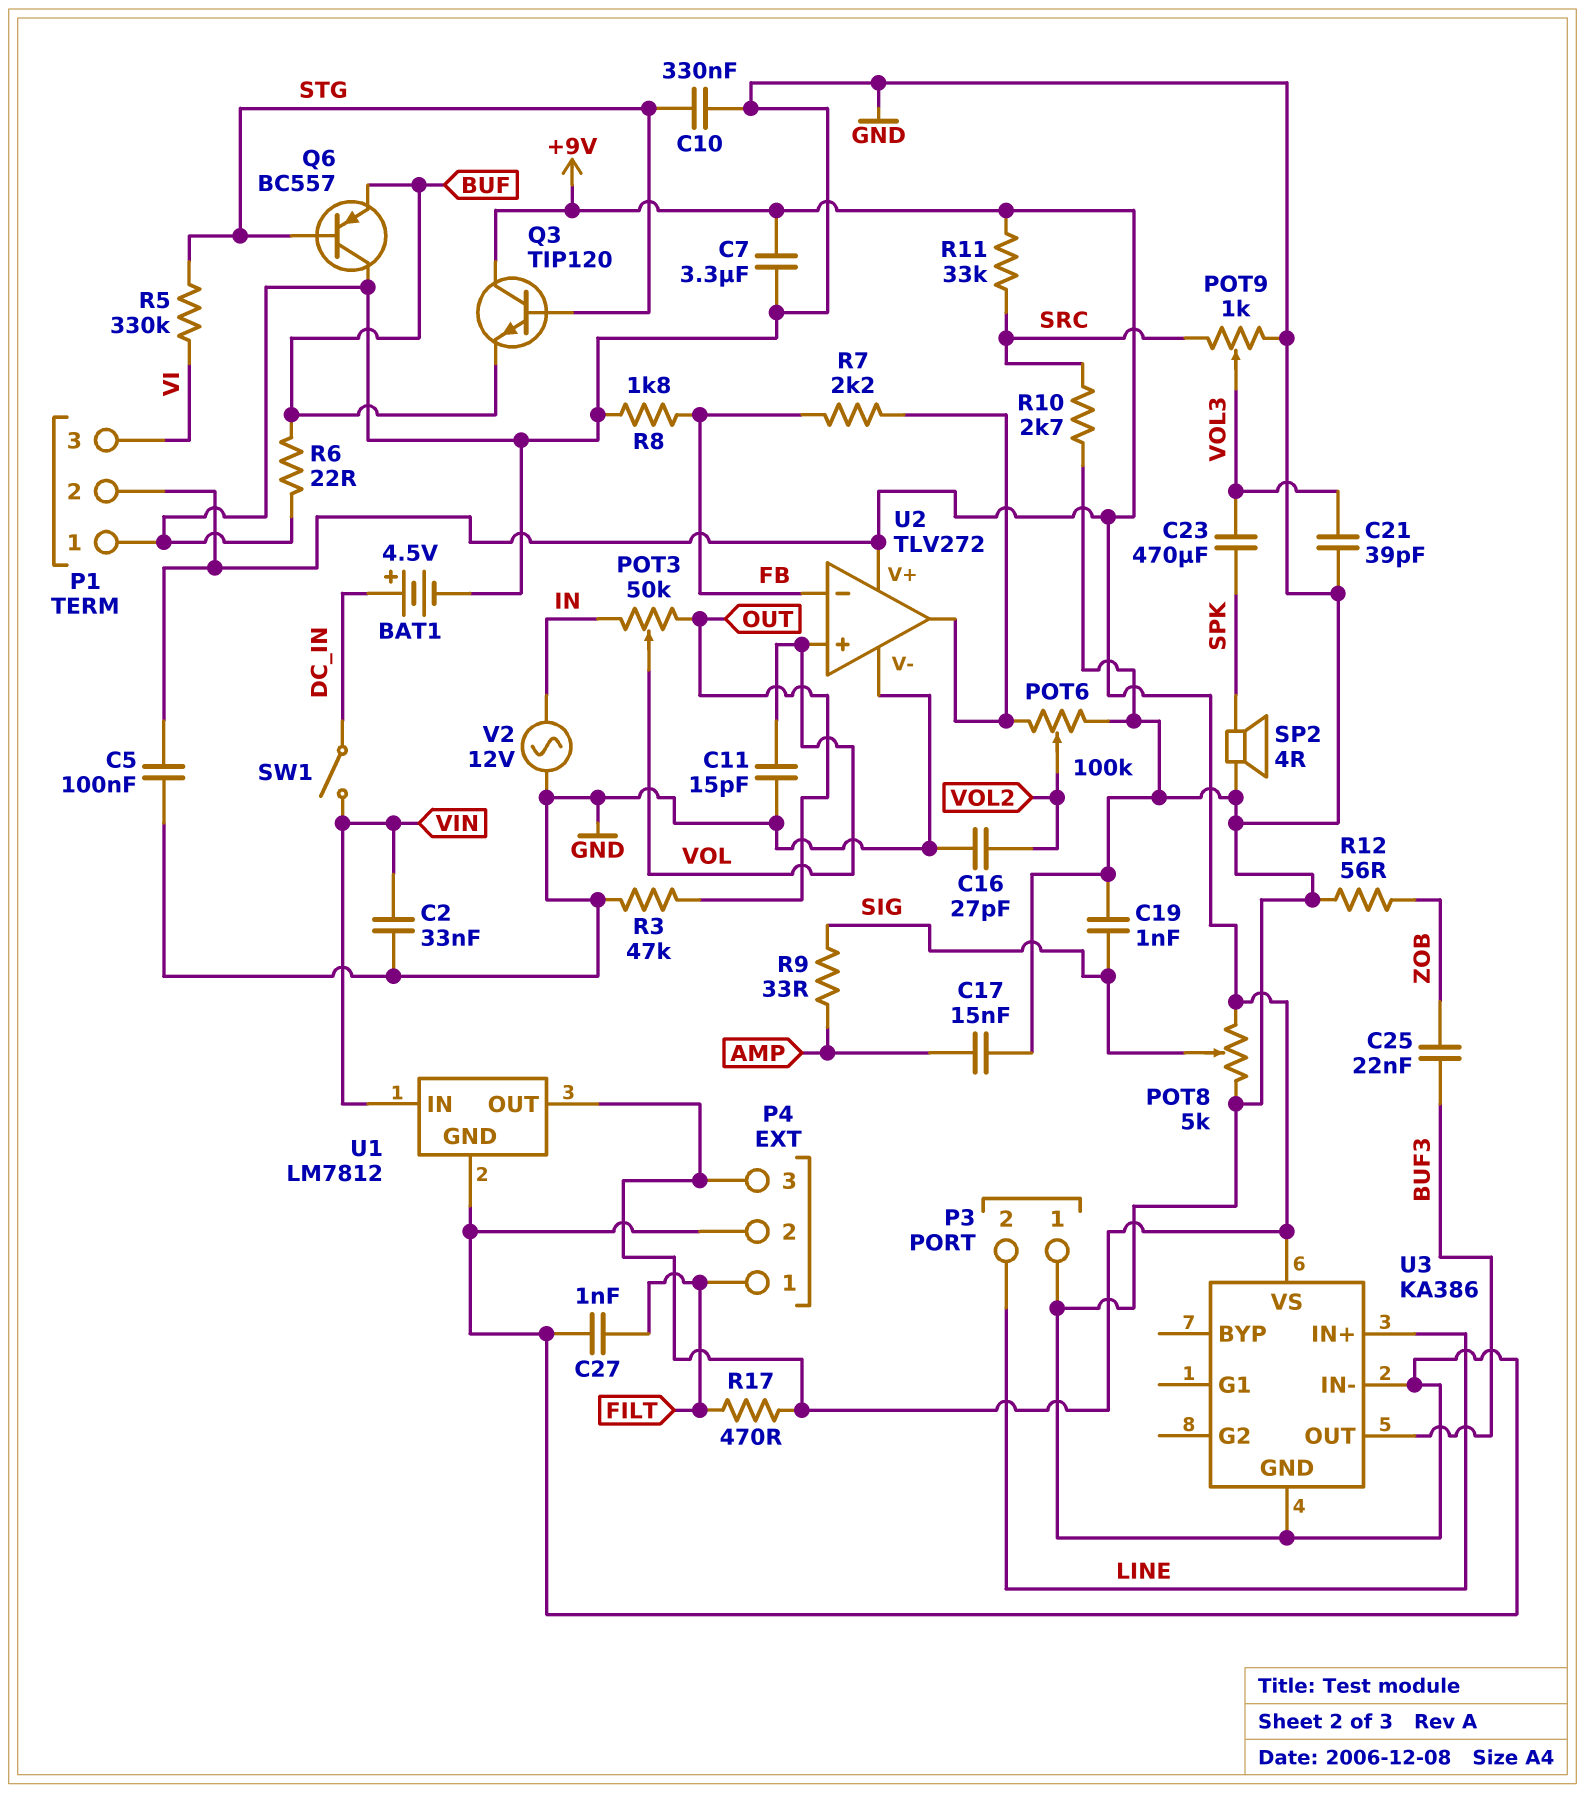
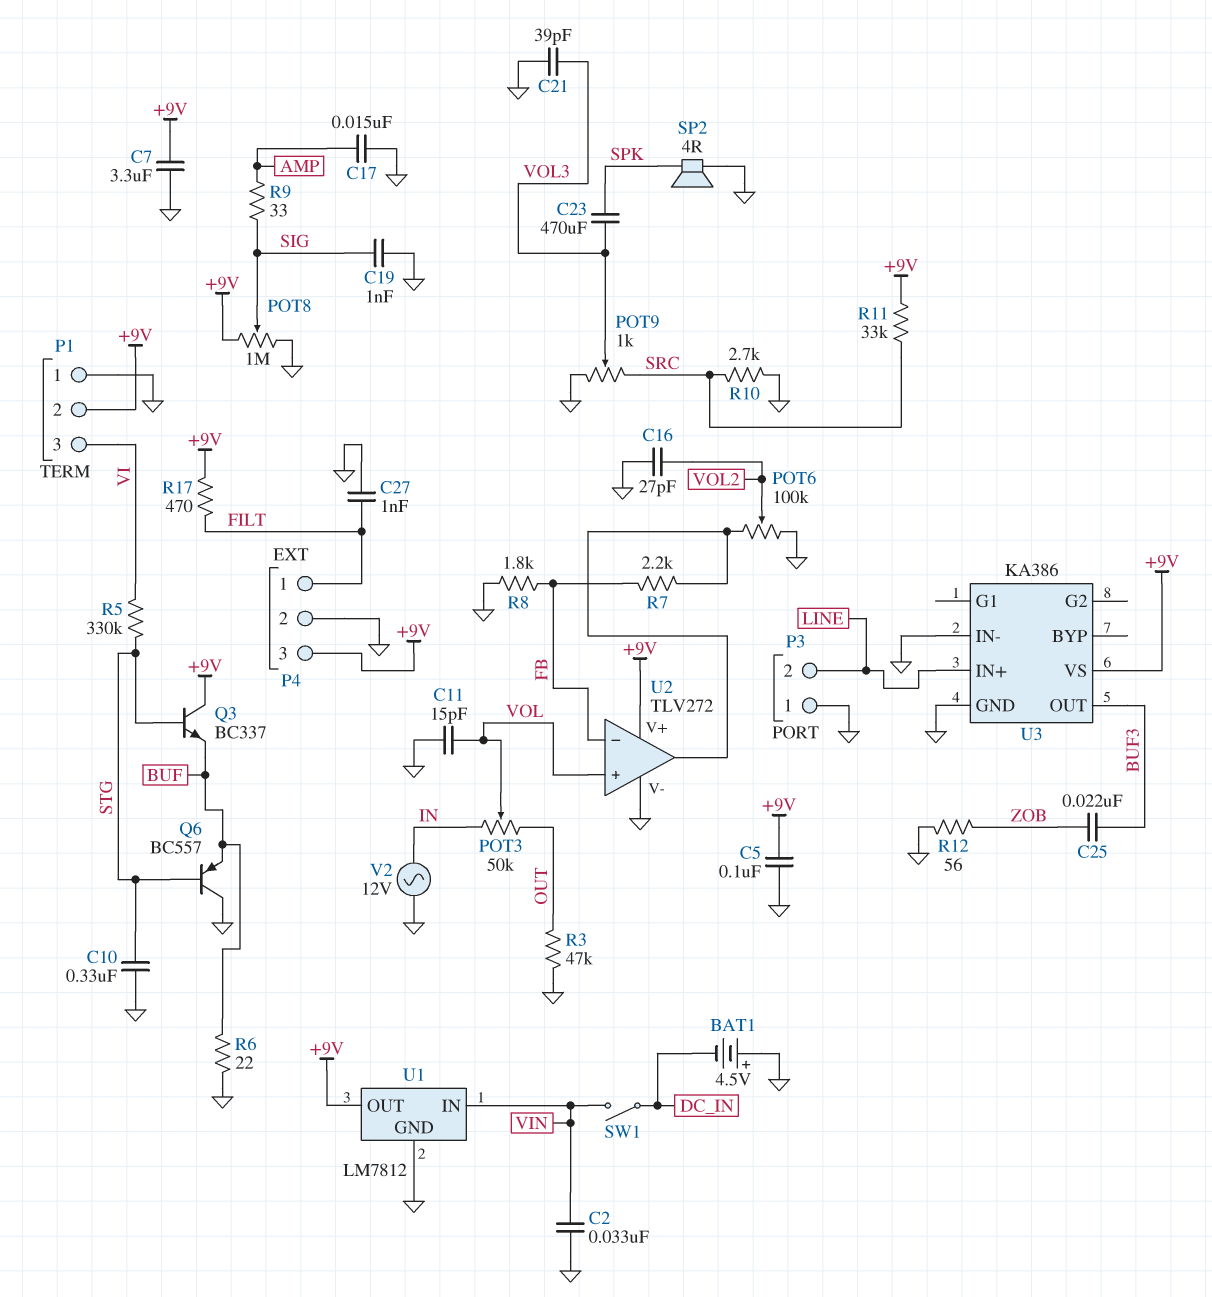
BAT1: 4.5V (plus DC_IN, minus GND) -> 4.5V (plus GND, minus DC_IN)
POT8: 5k (+9V, GND, wiper SIG) -> 1M (+9V, GND, wiper SIG)
Q3: NPN TIP120 (B STG, C +9V, E BUF) -> NPN BC337 (B STG, C +9V, E BUF)

